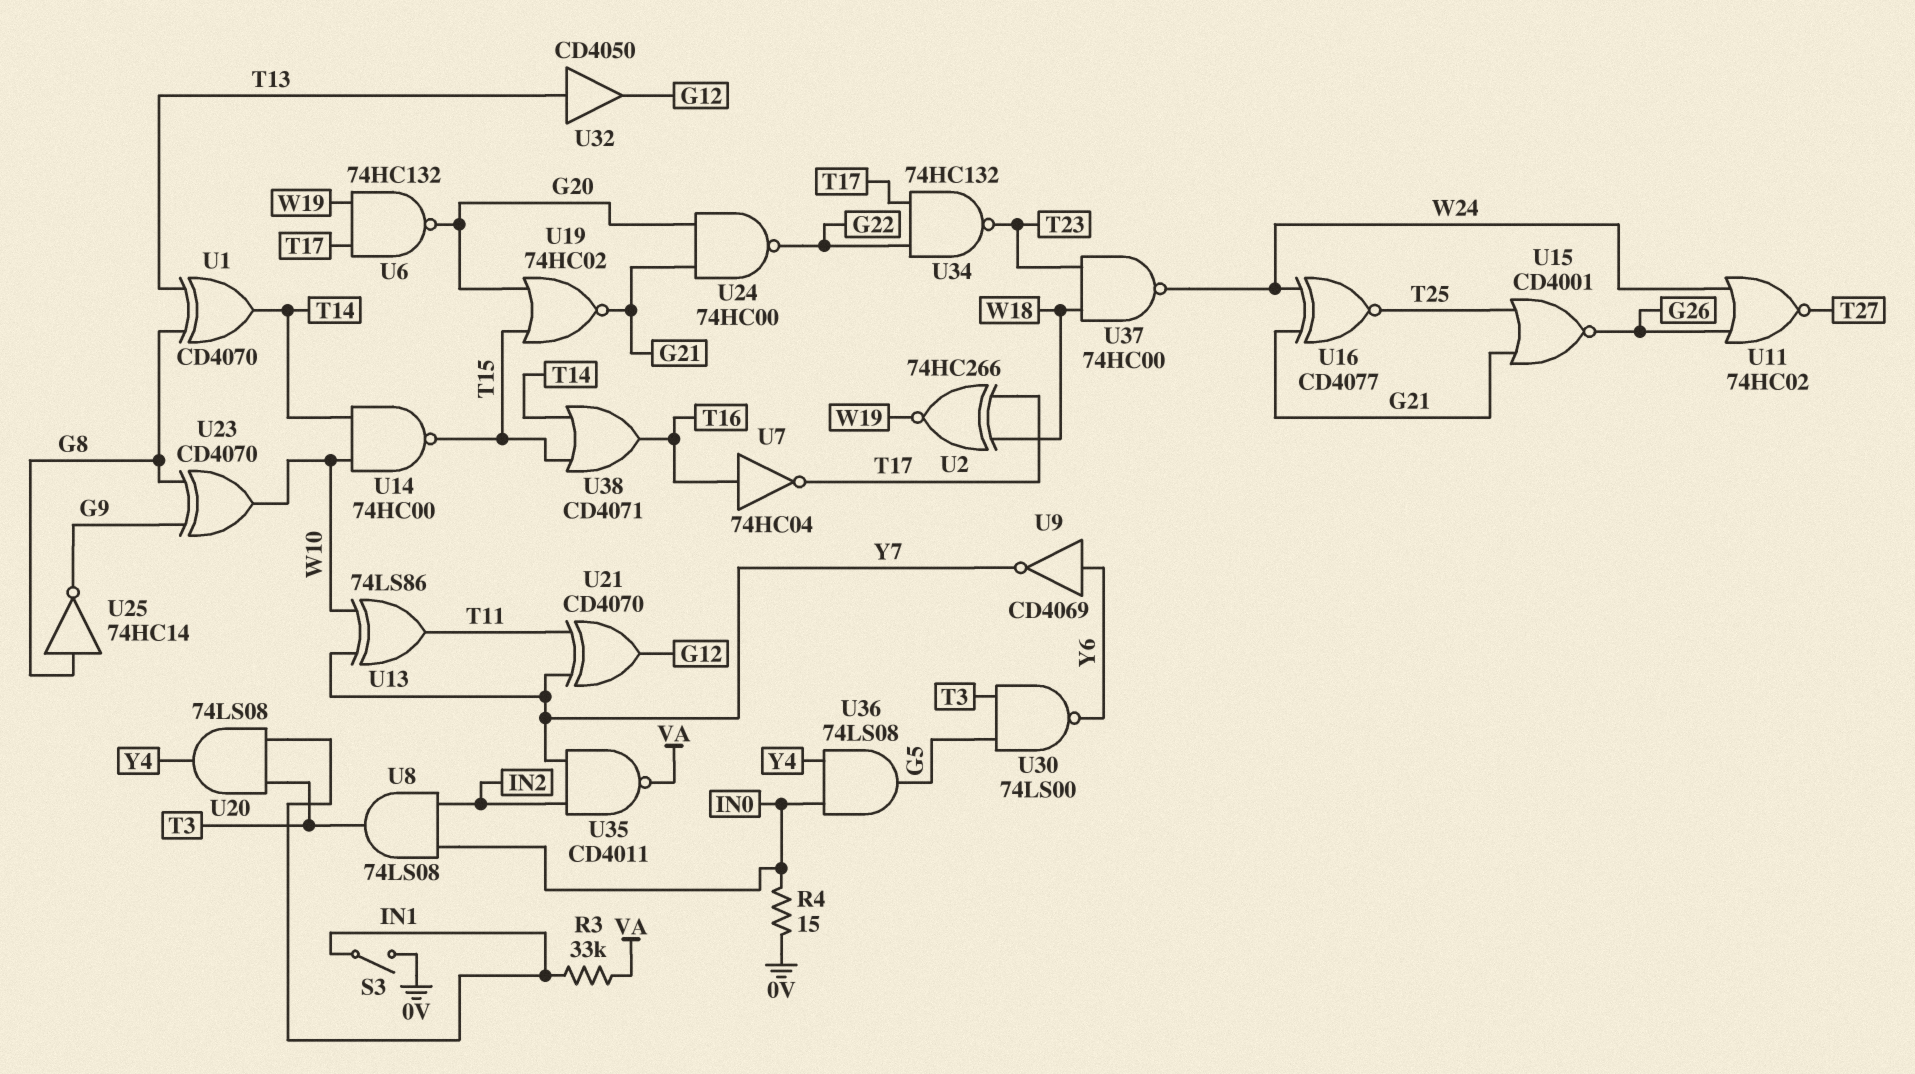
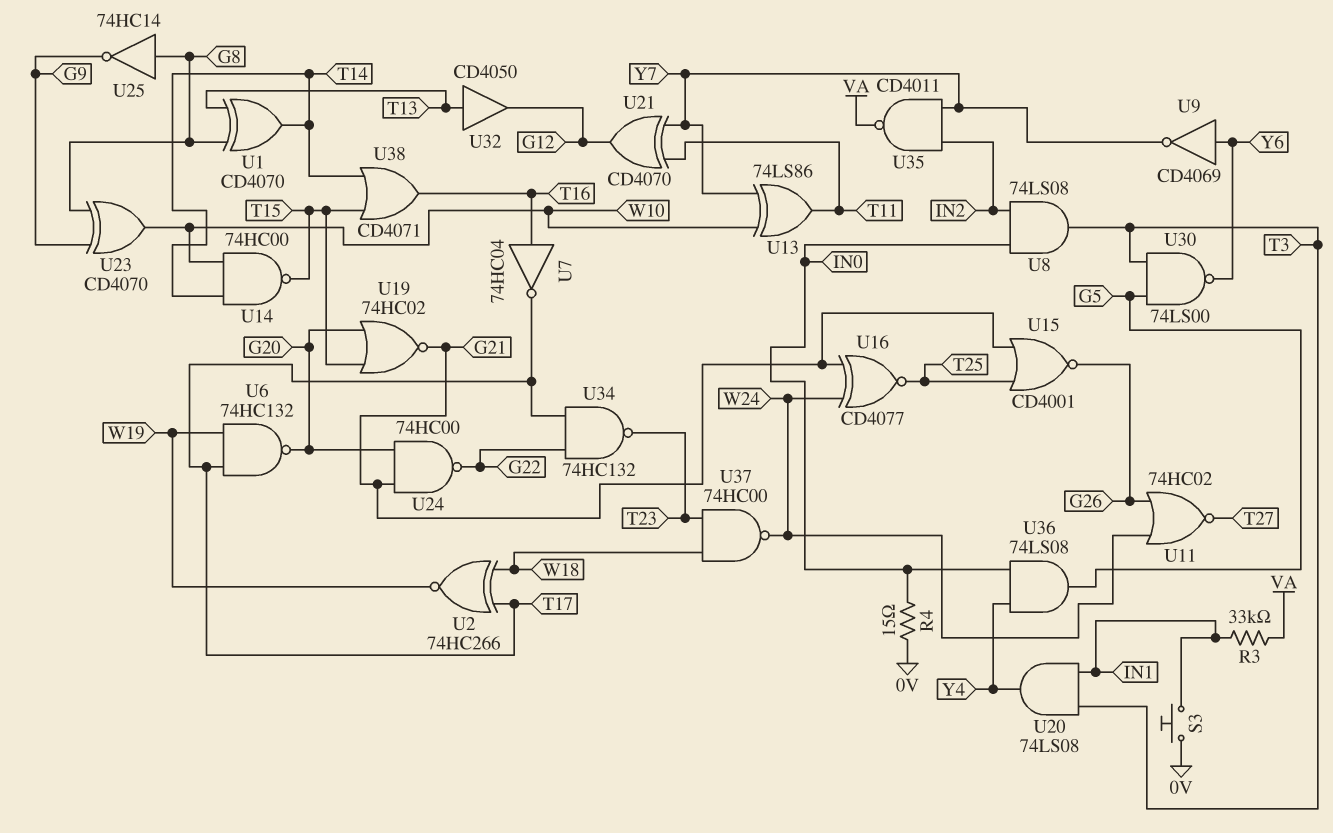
S3: switch (0V, IN1) -> button (0V, IN1)

